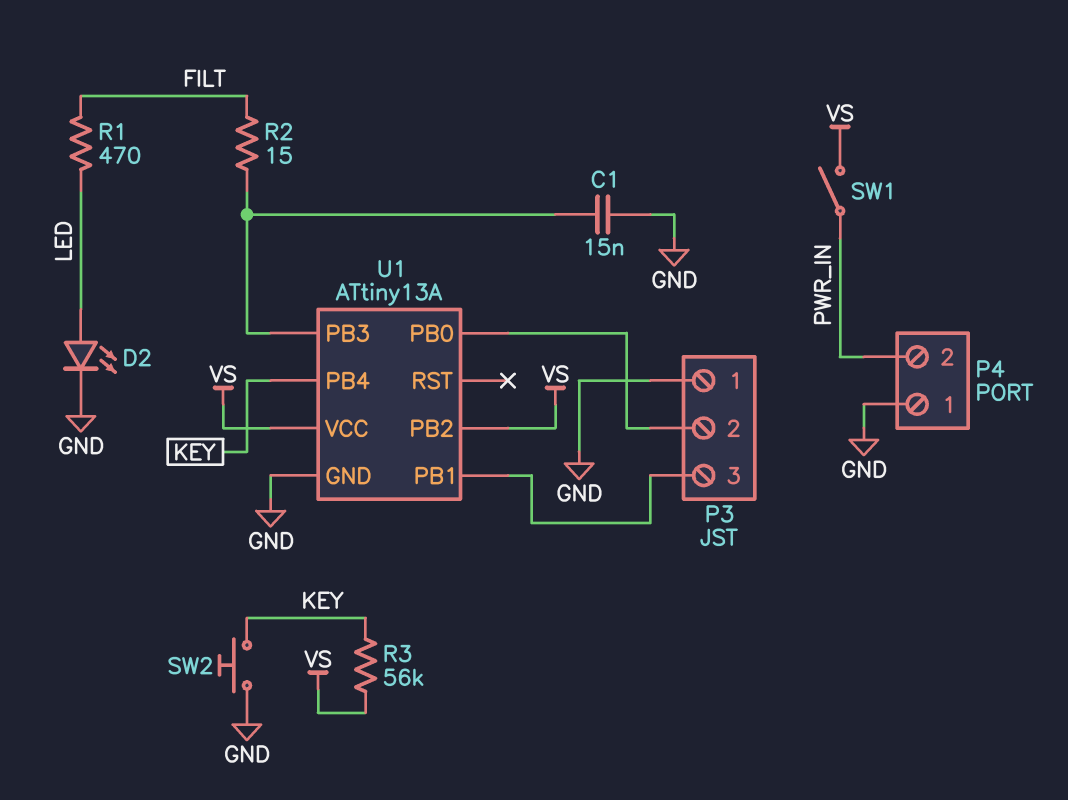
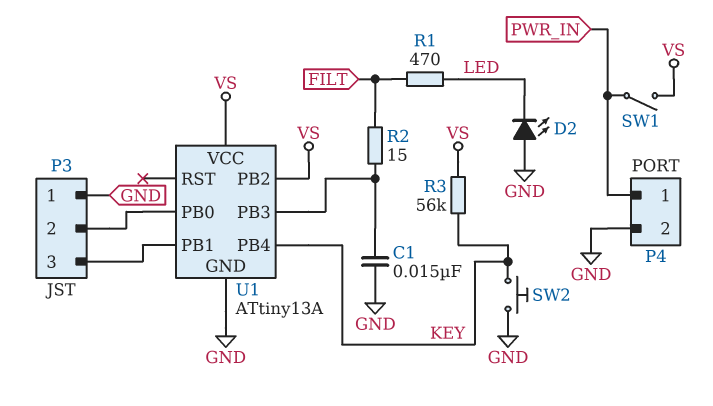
D2: LED (A LED, K GND) -> LED (A GND, K LED)
P4 pin 1: GND -> PWR_IN
P4 pin 2: PWR_IN -> GND

